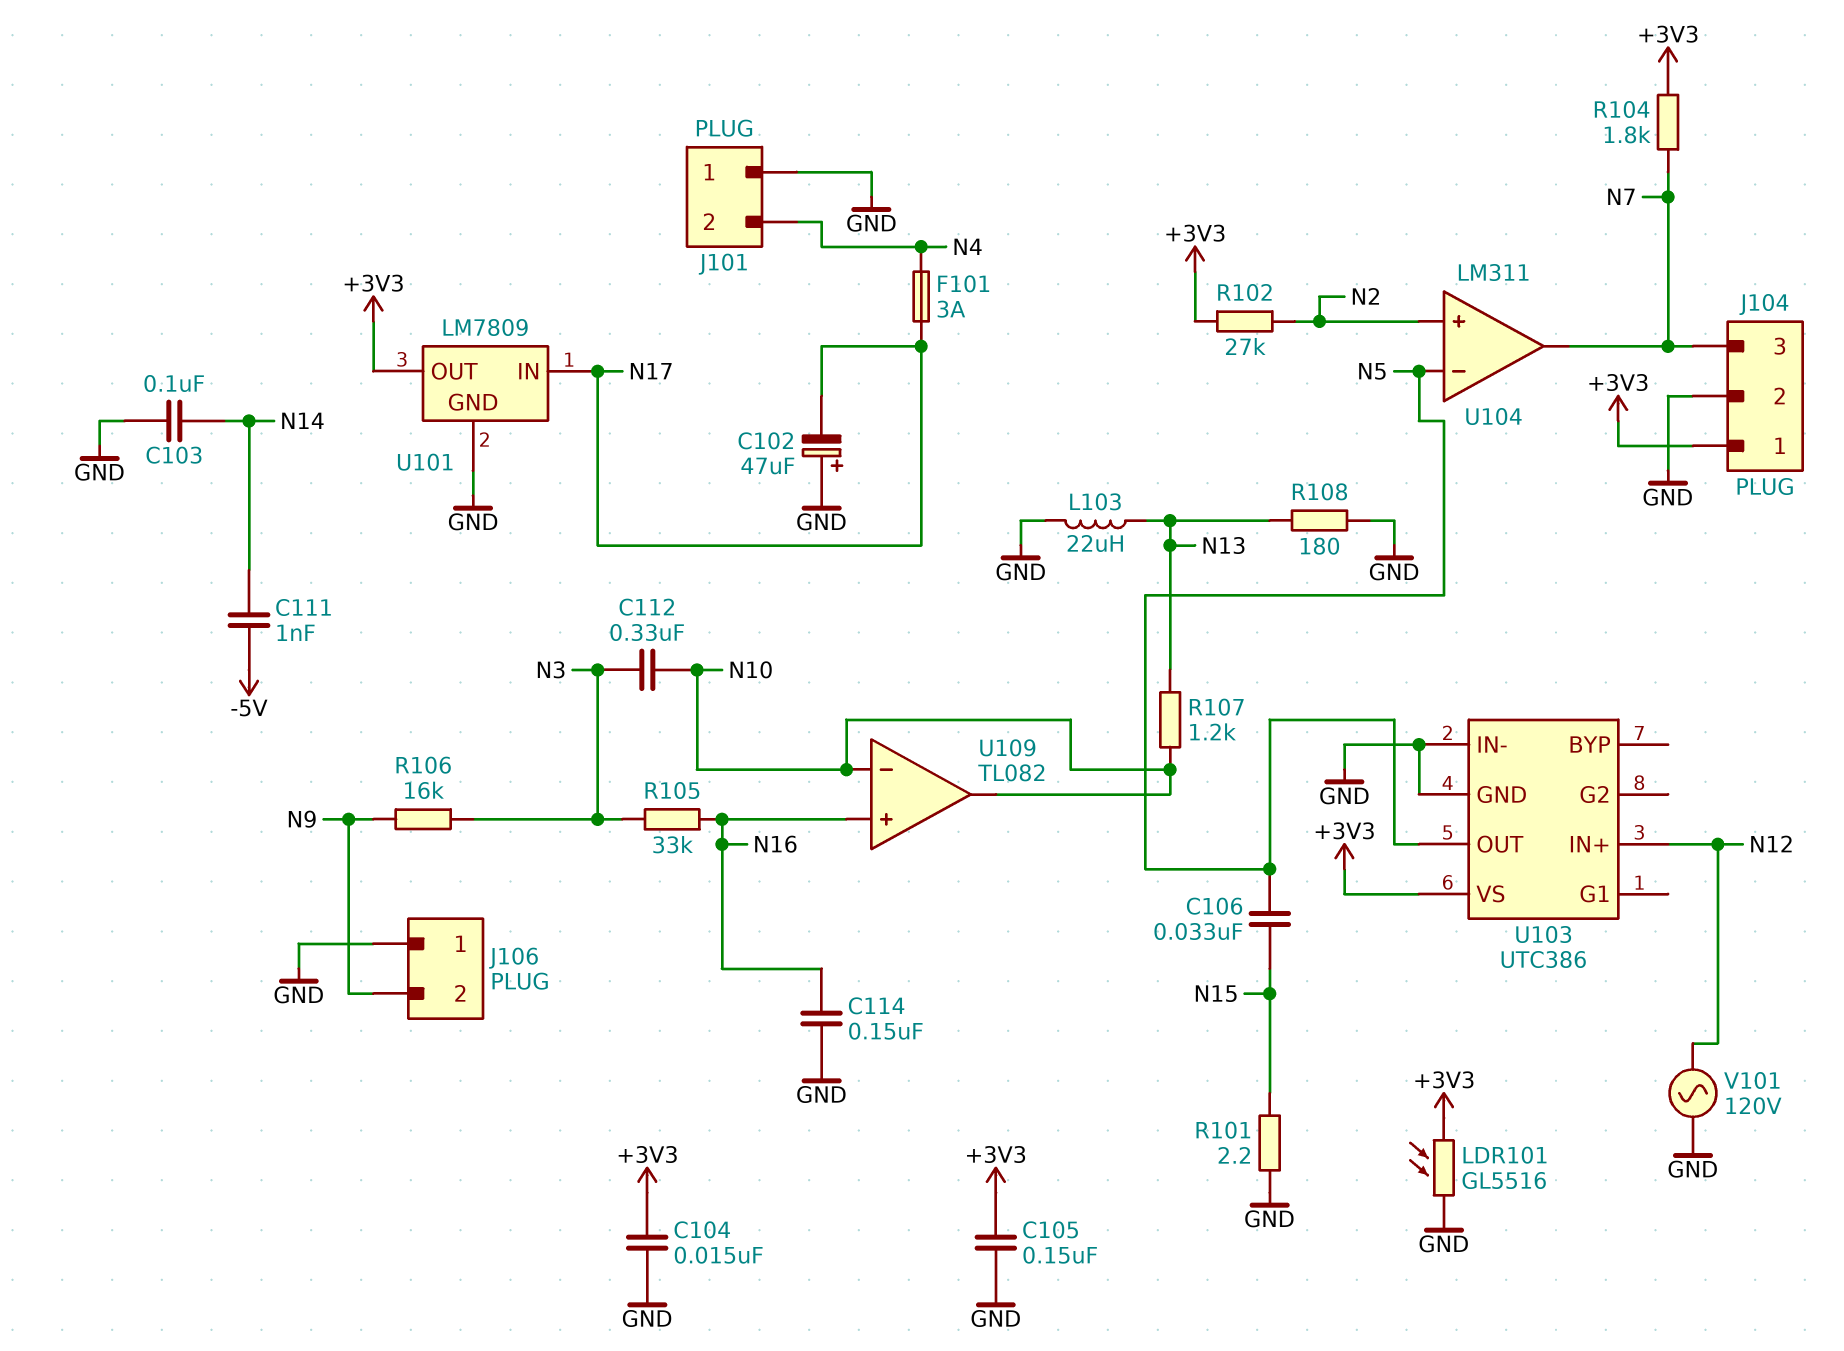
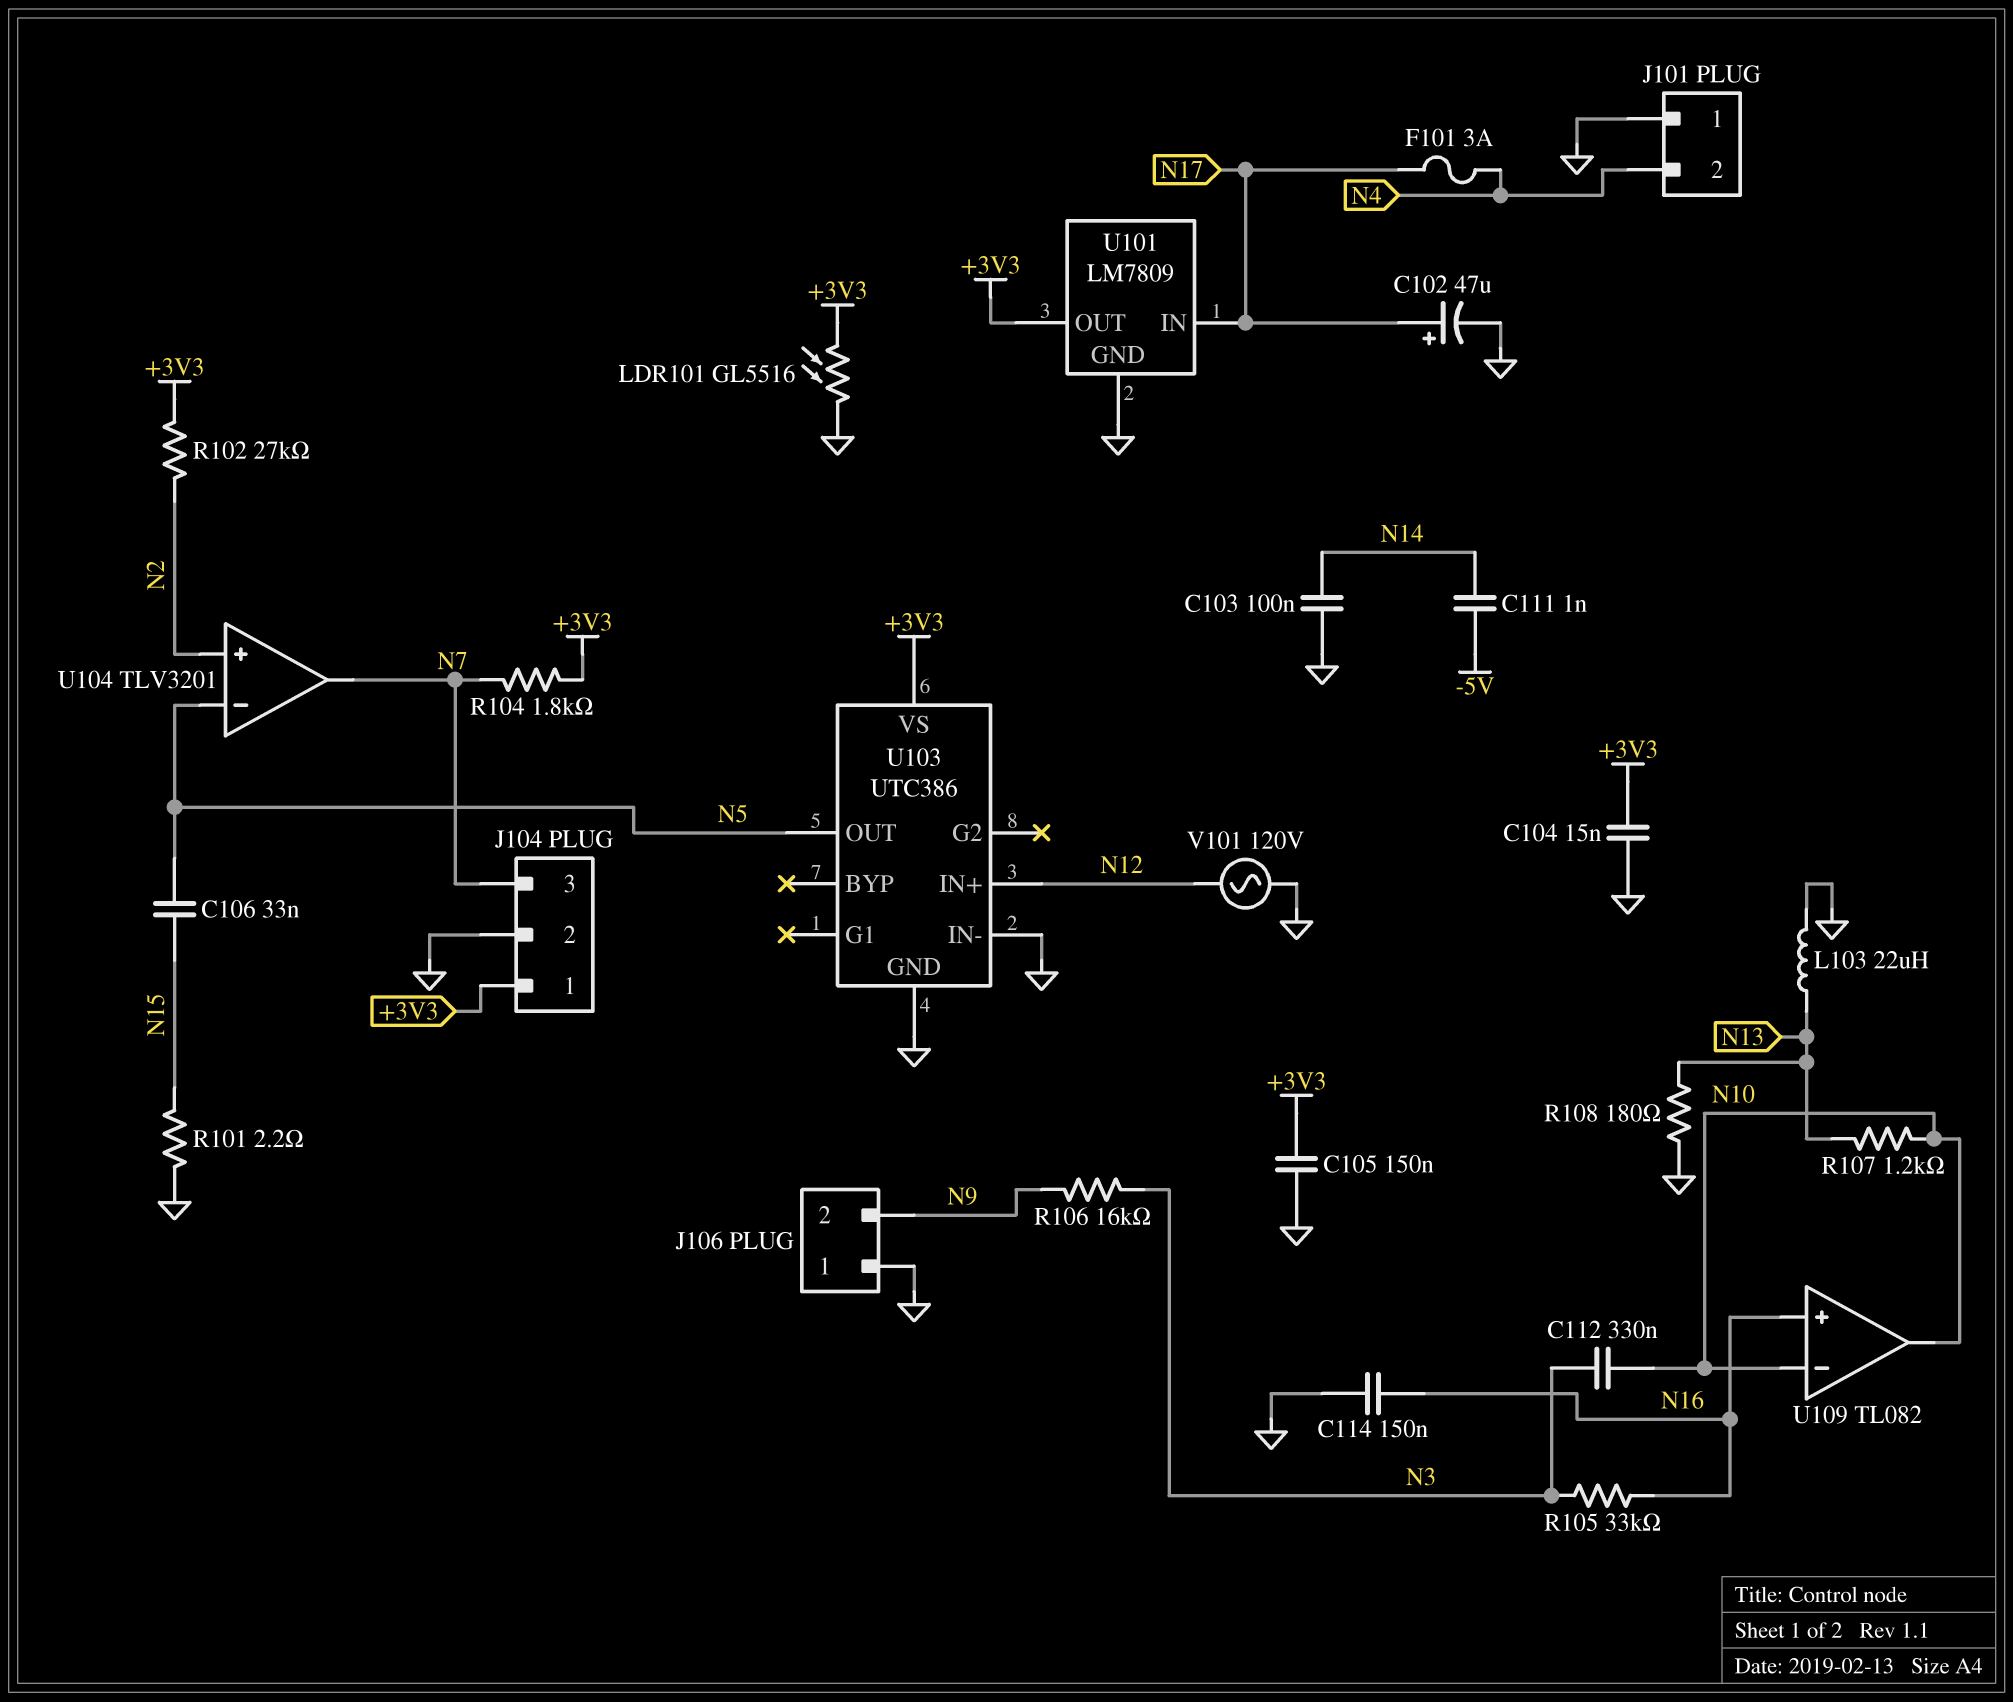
C102: 47uF (plus GND, minus N17) -> 47uF (plus N17, minus GND)
U104: LM311 -> TLV3201

